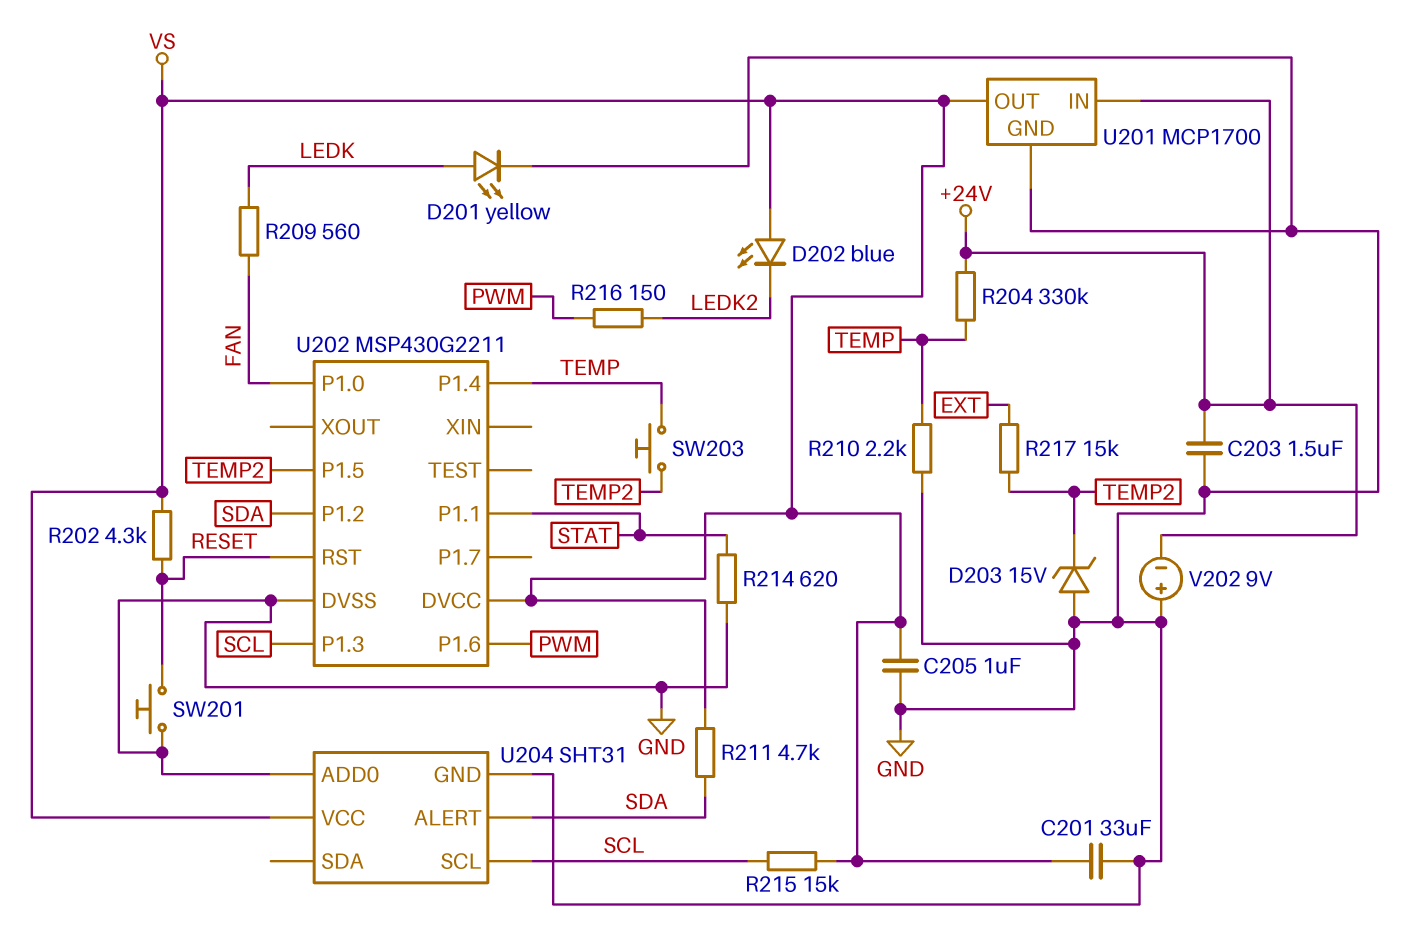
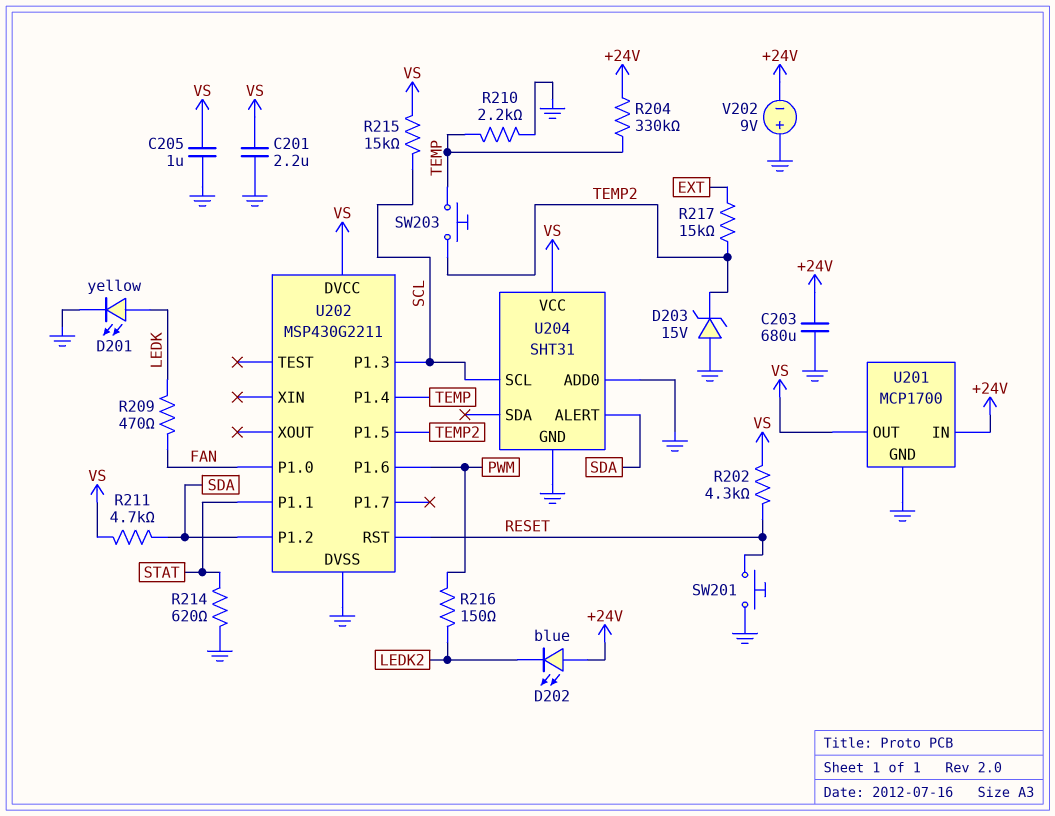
C201: 33uF (GND, VS) -> 2.2uF (GND, VS)
C203: 1.5uF (+24V, GND) -> 680uF (+24V, GND)
D202: LED blue (A VS, K LEDK2) -> LED blue (A +24V, K LEDK2)
R209: 560 (FAN, LEDK) -> 470 (FAN, LEDK)

